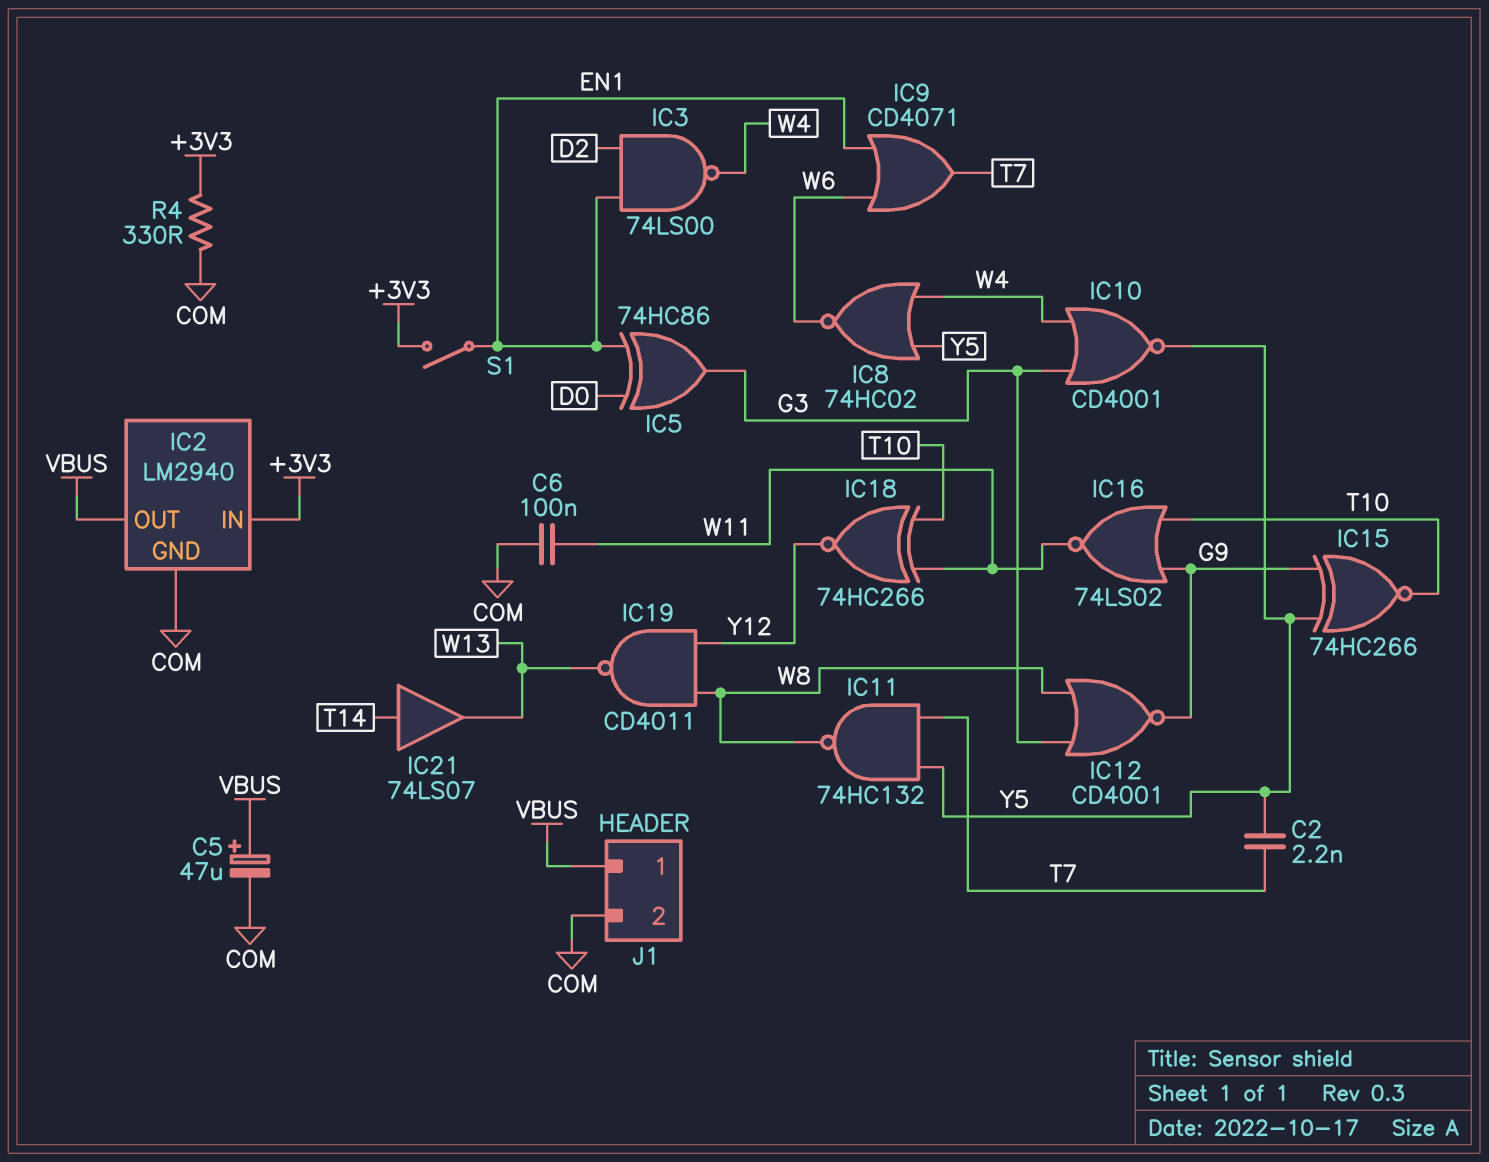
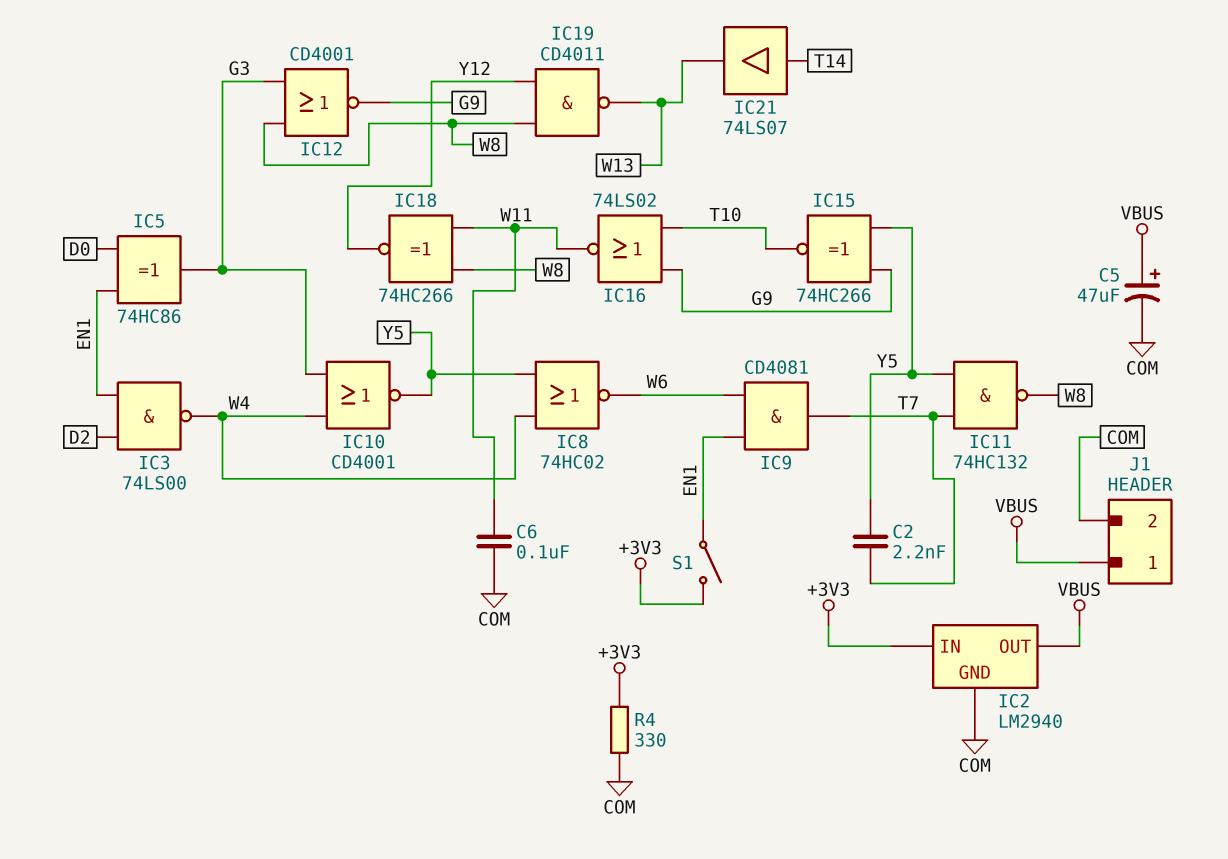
IC9: OR CD4071 (in EN1, in W6, out T7) -> AND CD4081 (in EN1, in W6, out T7)
IC18: XNOR 74HC266 (in T10, in W11, out Y12) -> XNOR 74HC266 (in W8, in W11, out Y12)

